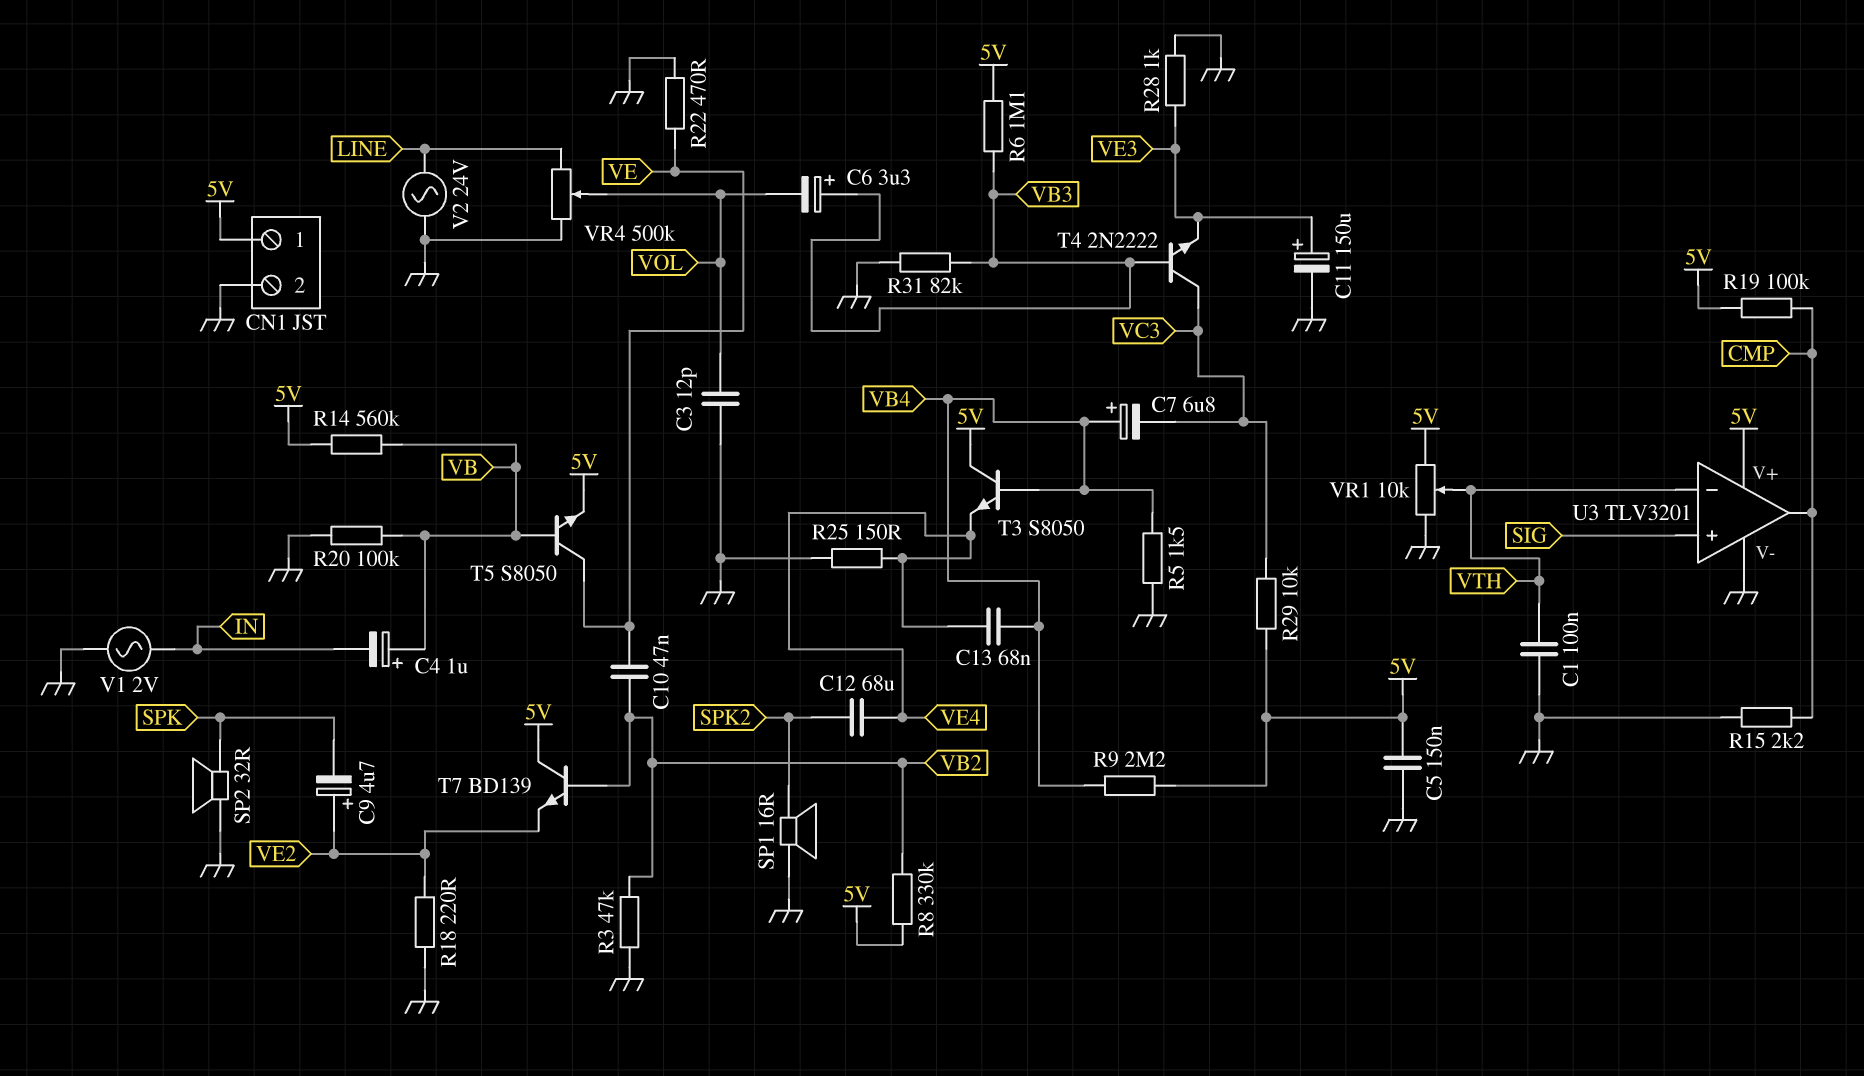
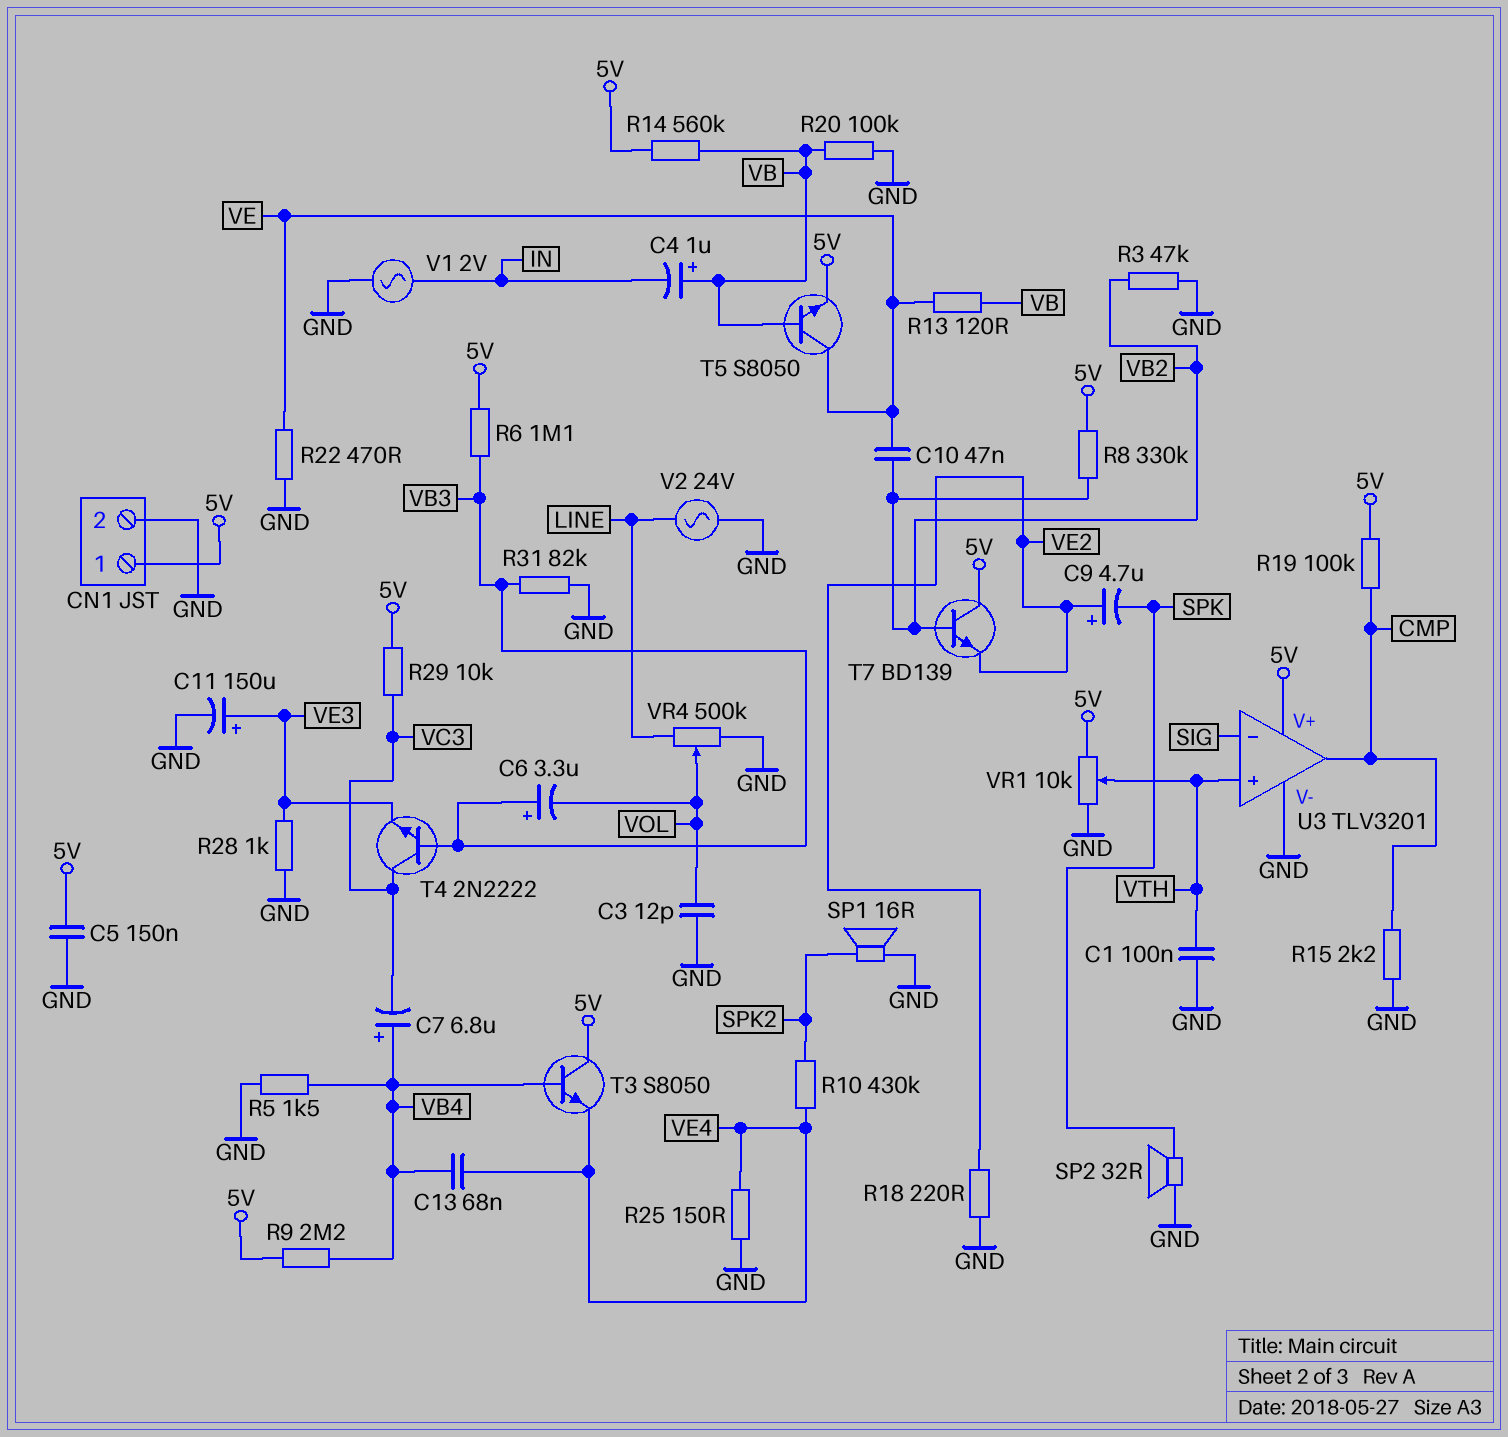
C12: 68uF (SPK2, VE4) -> none
R10: none -> 430k (SPK2, VE4)
R13: none -> 120 (VB, VE)
U3 pin in+: SIG -> VTH
U3 pin in-: VTH -> SIG

